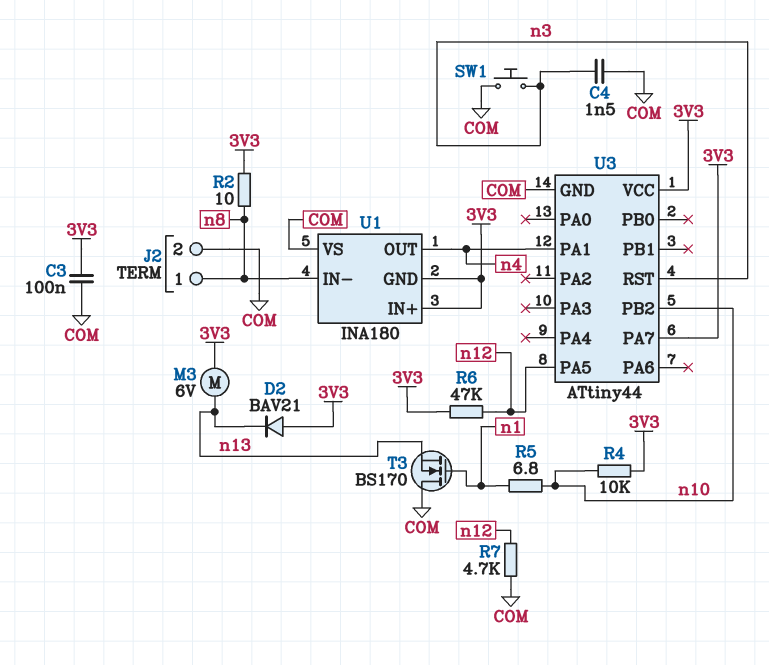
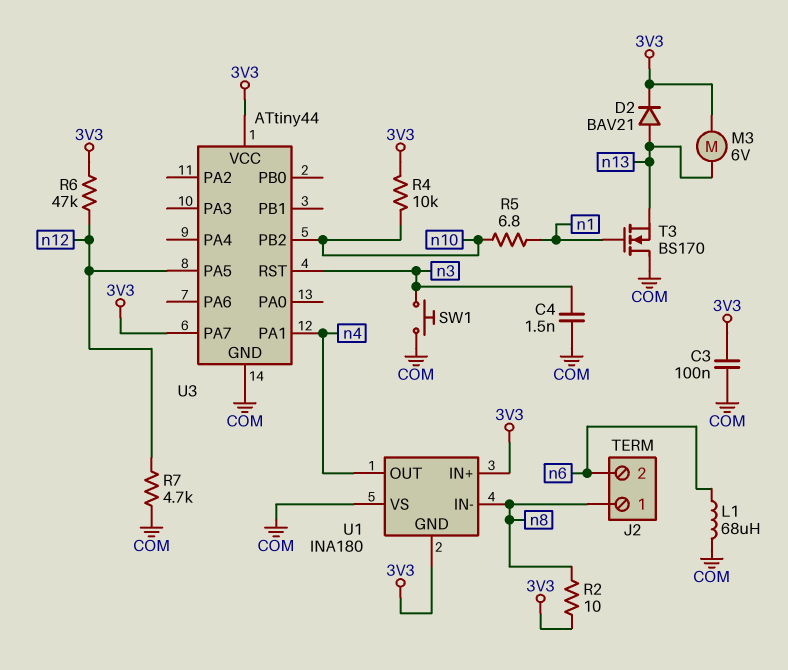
D2: diode BAV21 (A 3V3, K n13) -> diode BAV21 (A n13, K 3V3)
J2 pin 2: COM -> n6
L1: none -> 68uH (COM, n6)

